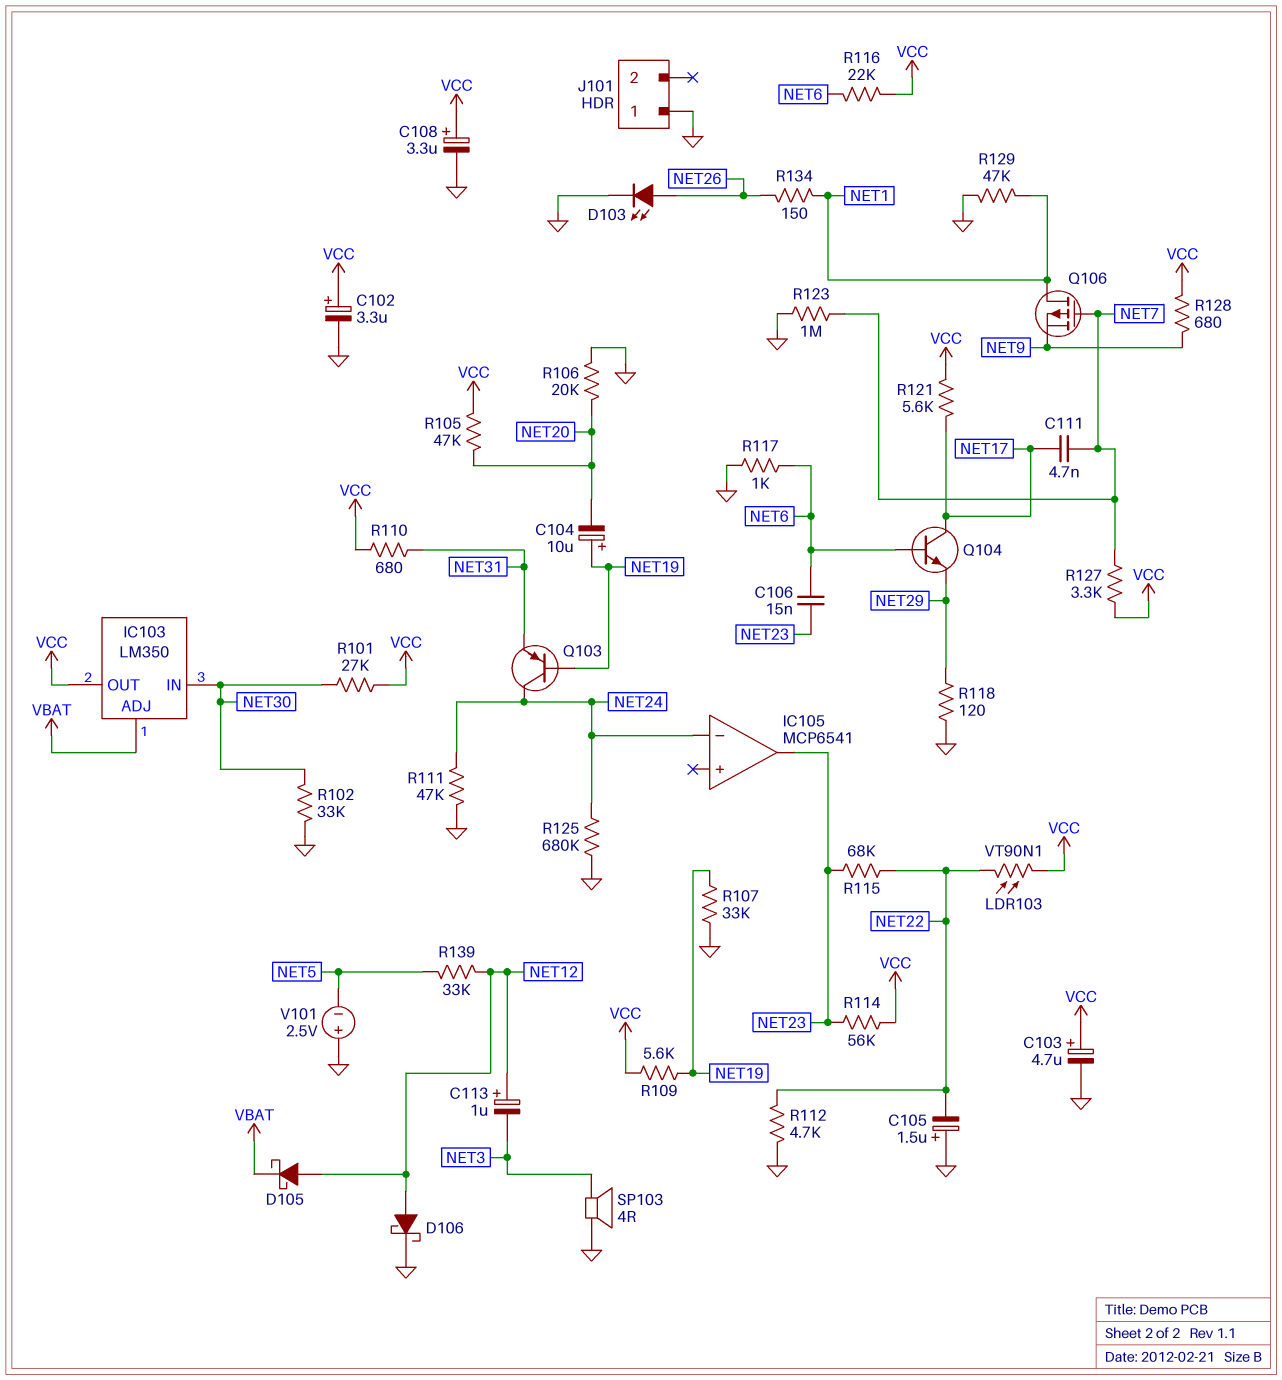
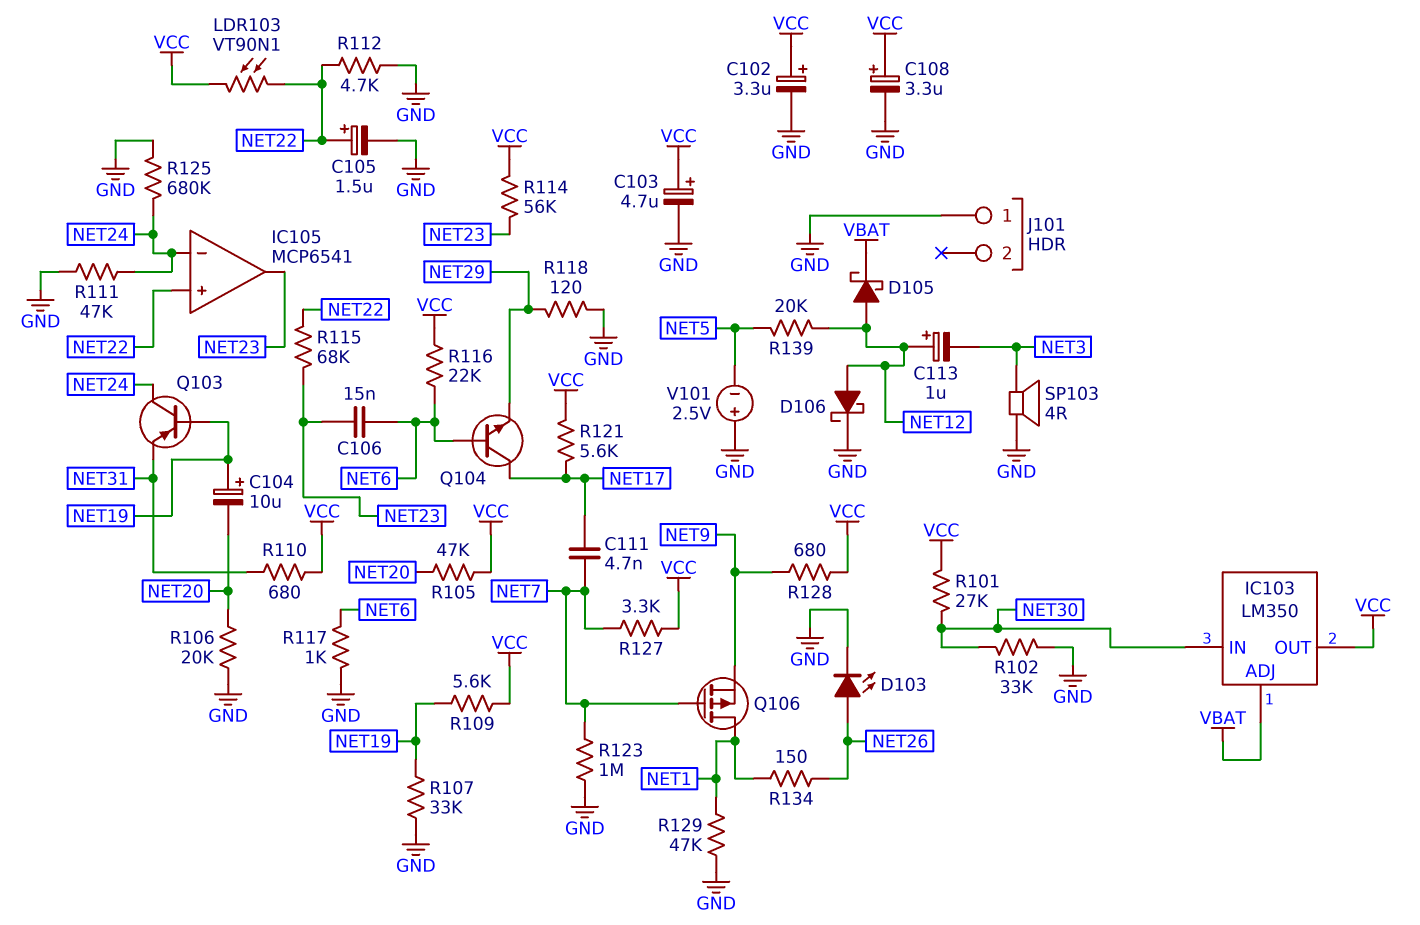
C105: 1.5uF (plus GND, minus NET22) -> 1.5uF (plus NET22, minus GND)
IC105 pin in+: none -> NET22
R139: 33k (NET5, NET12) -> 20k (NET5, NET12)

